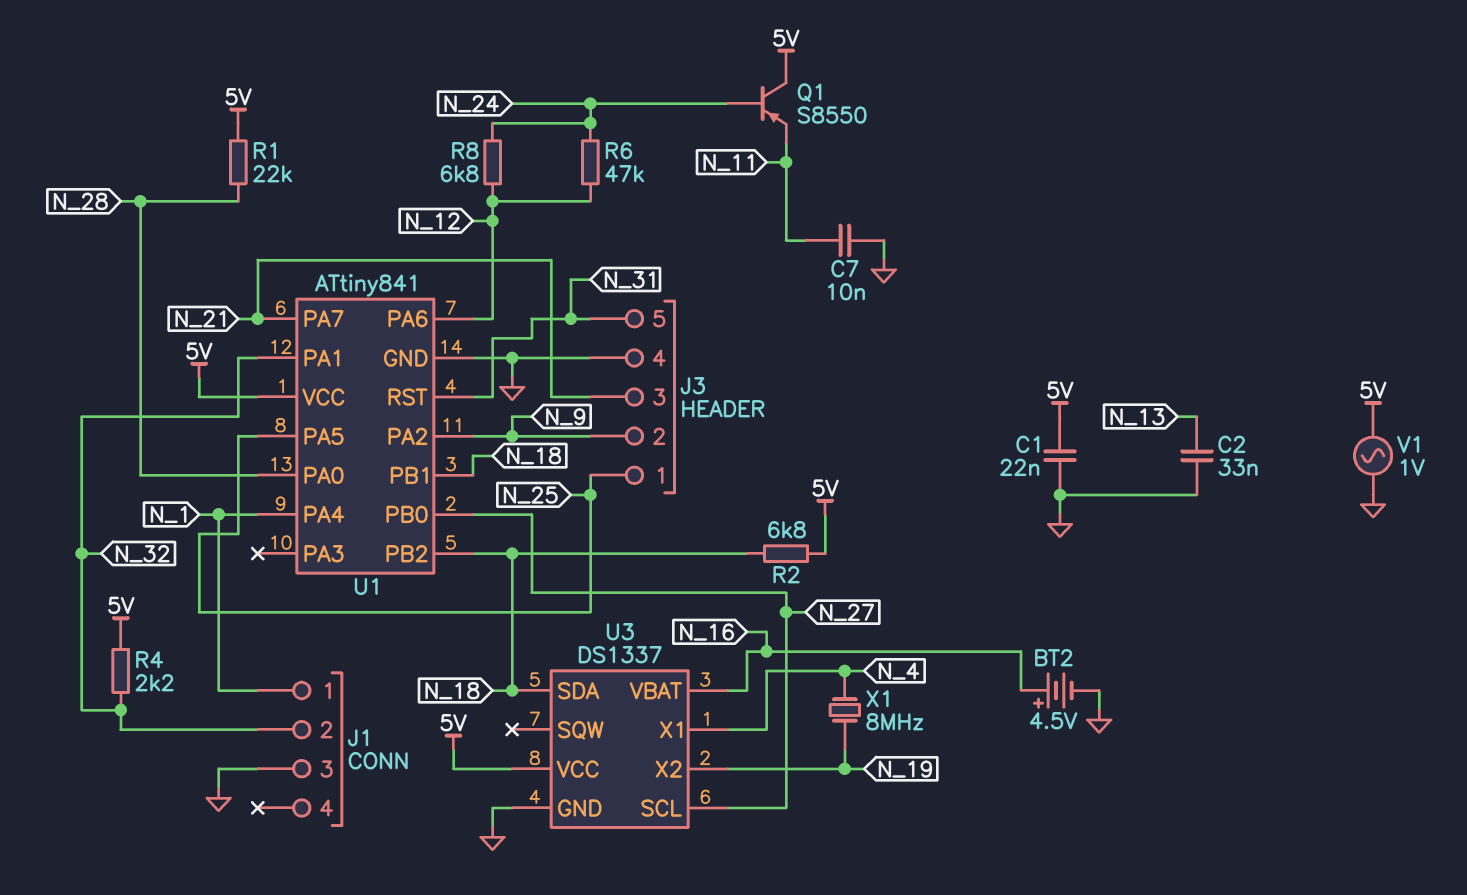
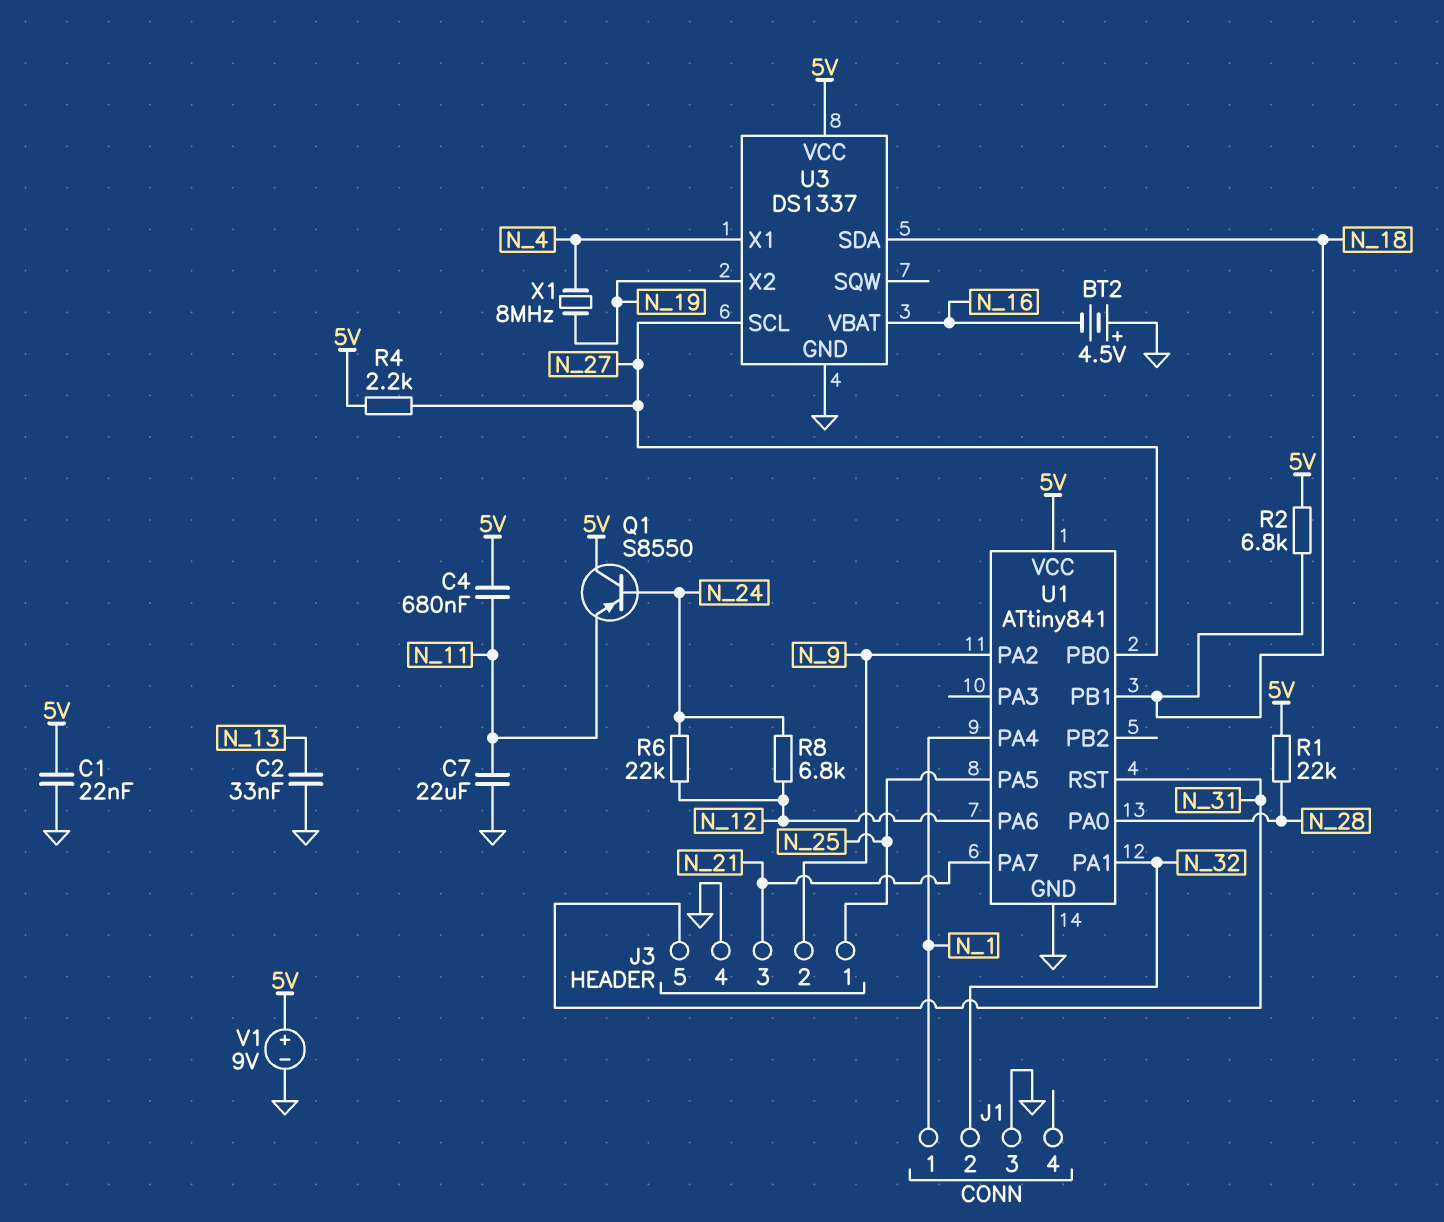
BT2: 4.5V (plus N_16, minus GND) -> 4.5V (plus GND, minus N_16)
C4: none -> 680nF (5V, N_11)
C7: 10nF (GND, N_11) -> 22uF (GND, N_11)
R4: 2.2k (5V, N_32) -> 2.2k (5V, N_27)
R6: 47k (N_12, N_24) -> 22k (N_12, N_24)
U1 pin PB2: N_18 -> none
V1: AC 1V (5V, GND) -> 9V (plus 5V, minus GND)

